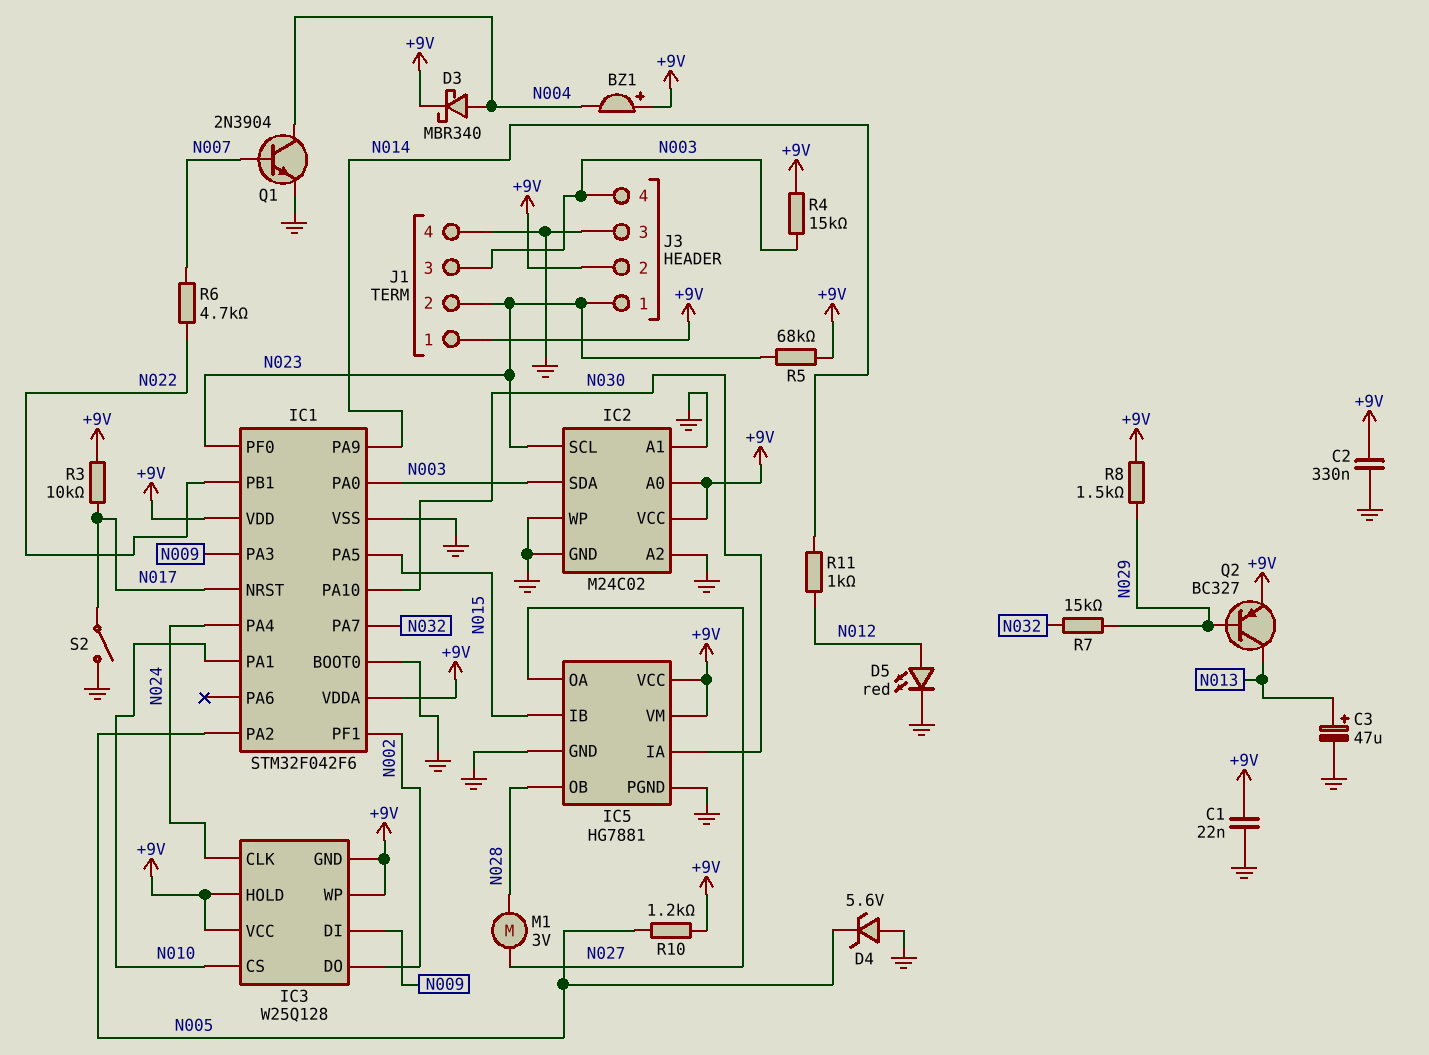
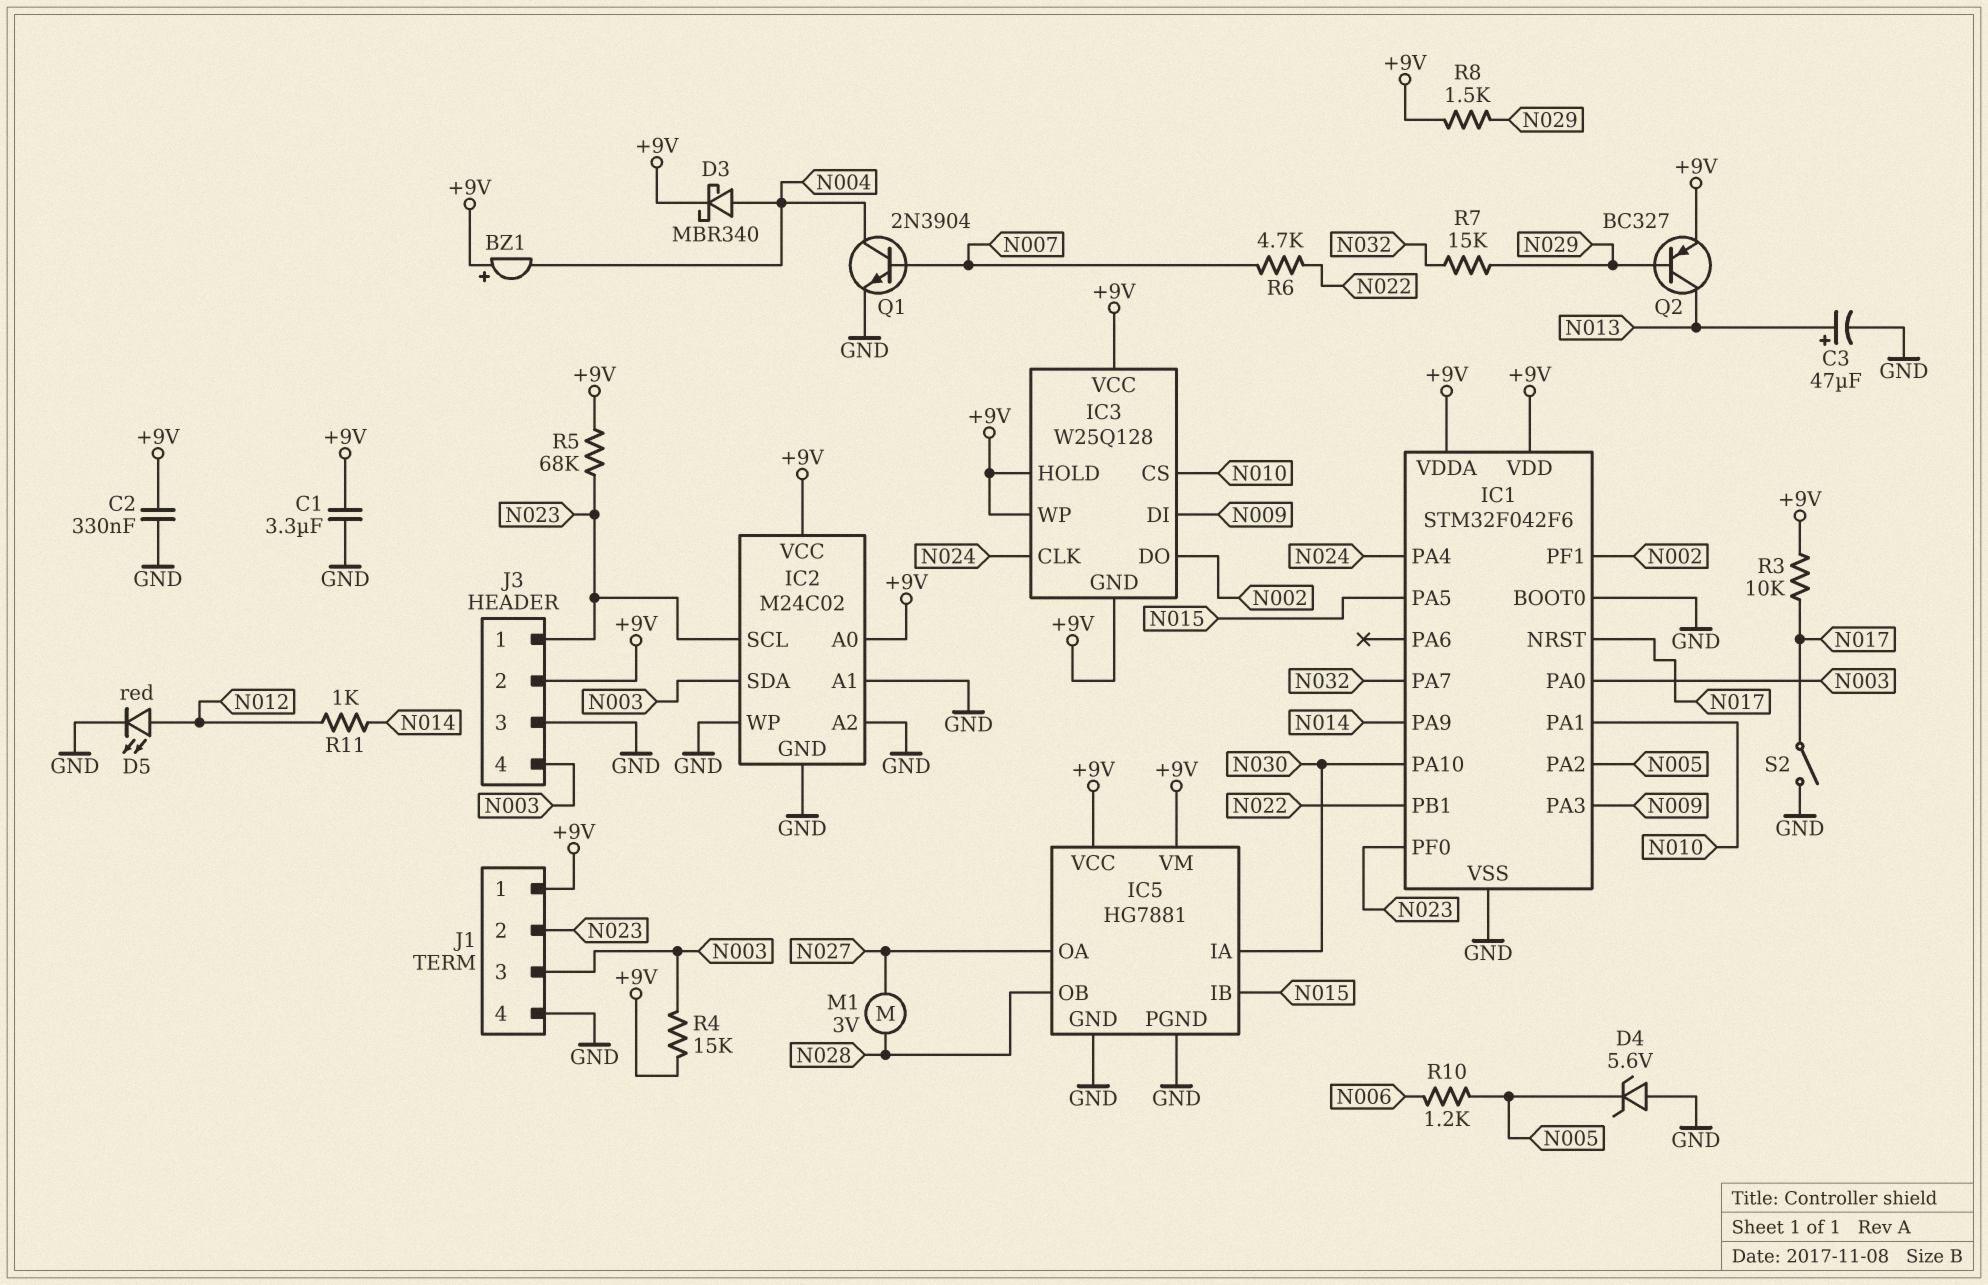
C1: 22nF (+9V, GND) -> 3.3uF (+9V, GND)
R10: 1.2k (+9V, N005) -> 1.2k (N005, N006)

